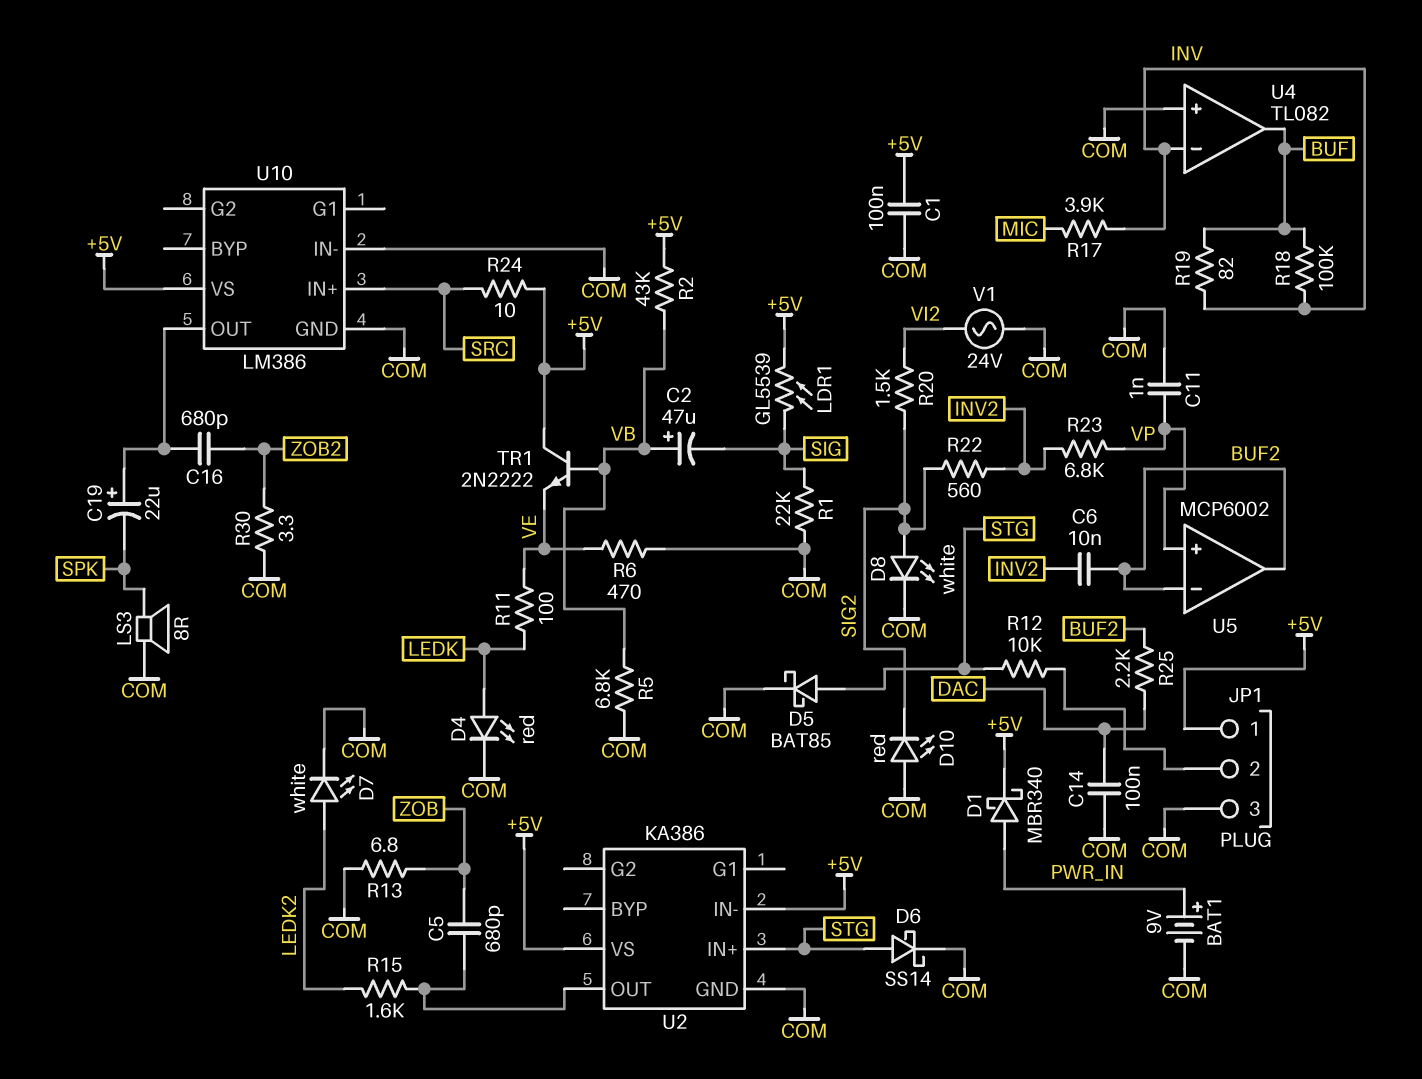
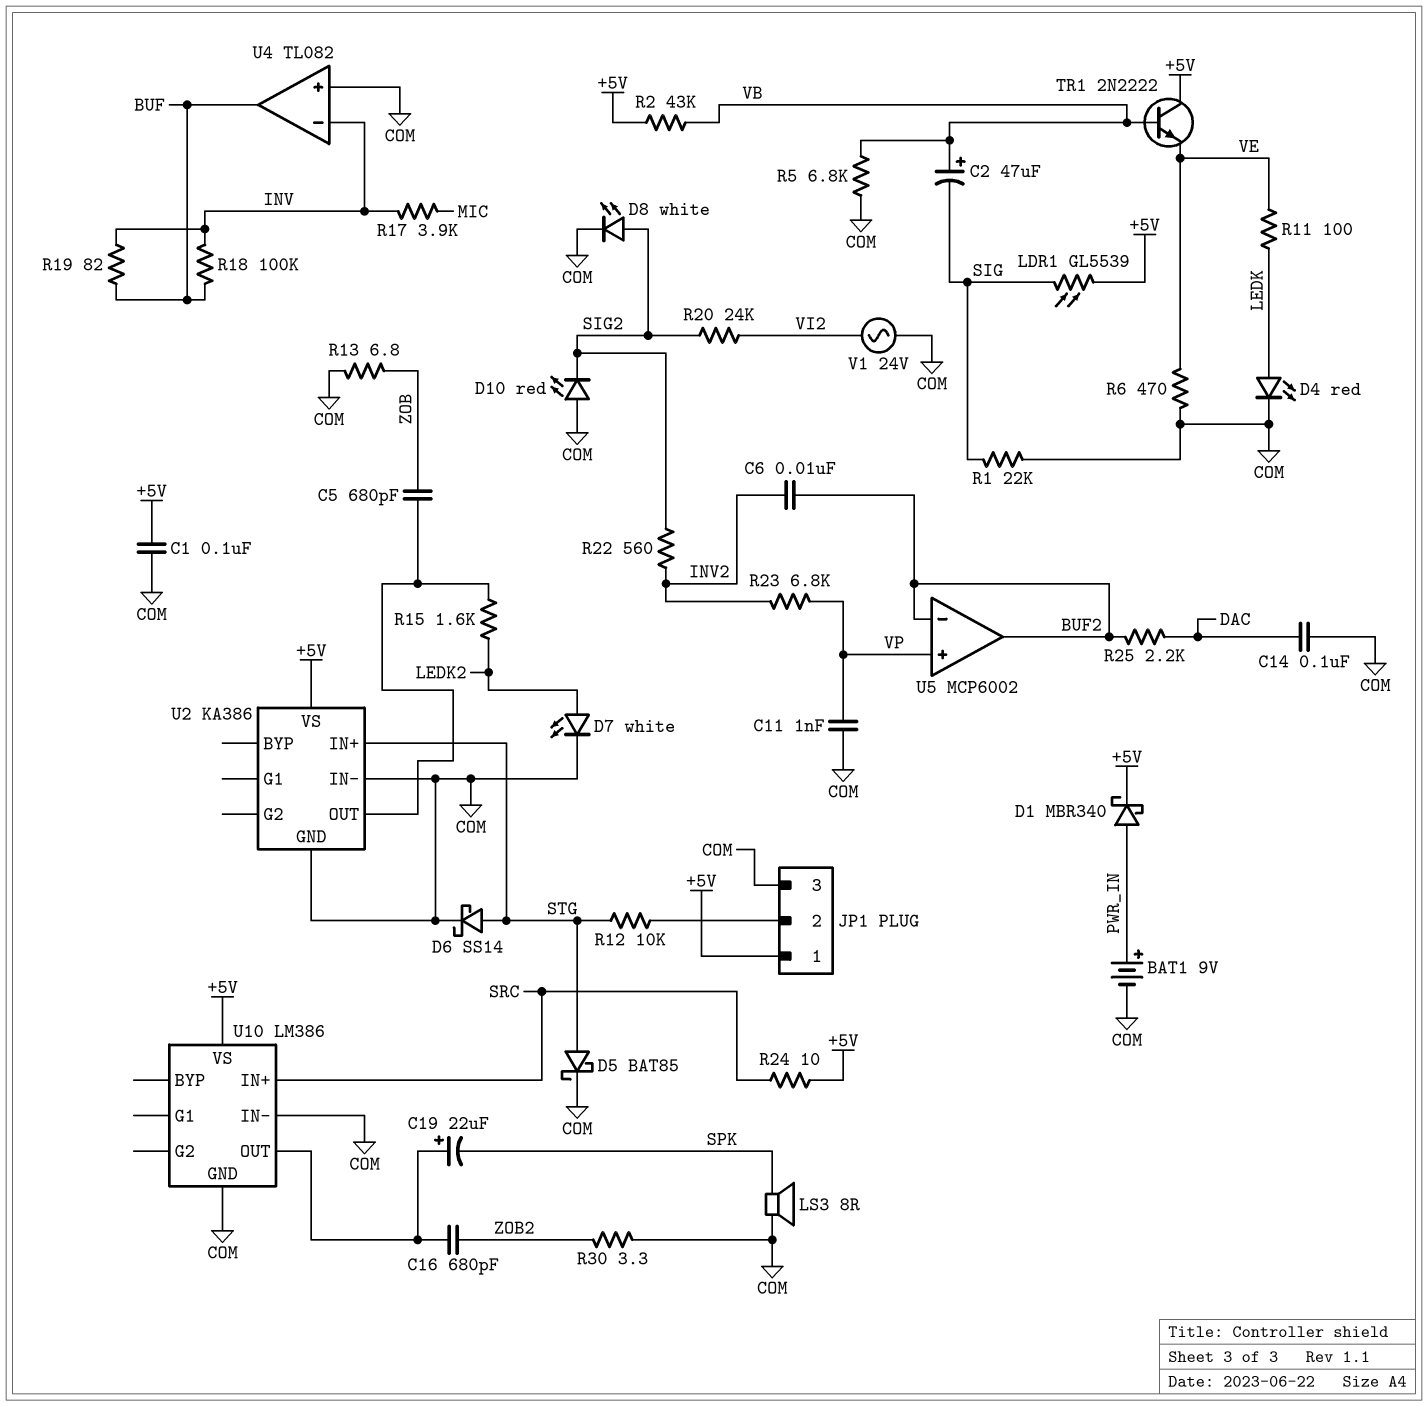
R20: 1.5k (SIG2, VI2) -> 24k (SIG2, VI2)
U2 pin IN-: +5V -> COM

